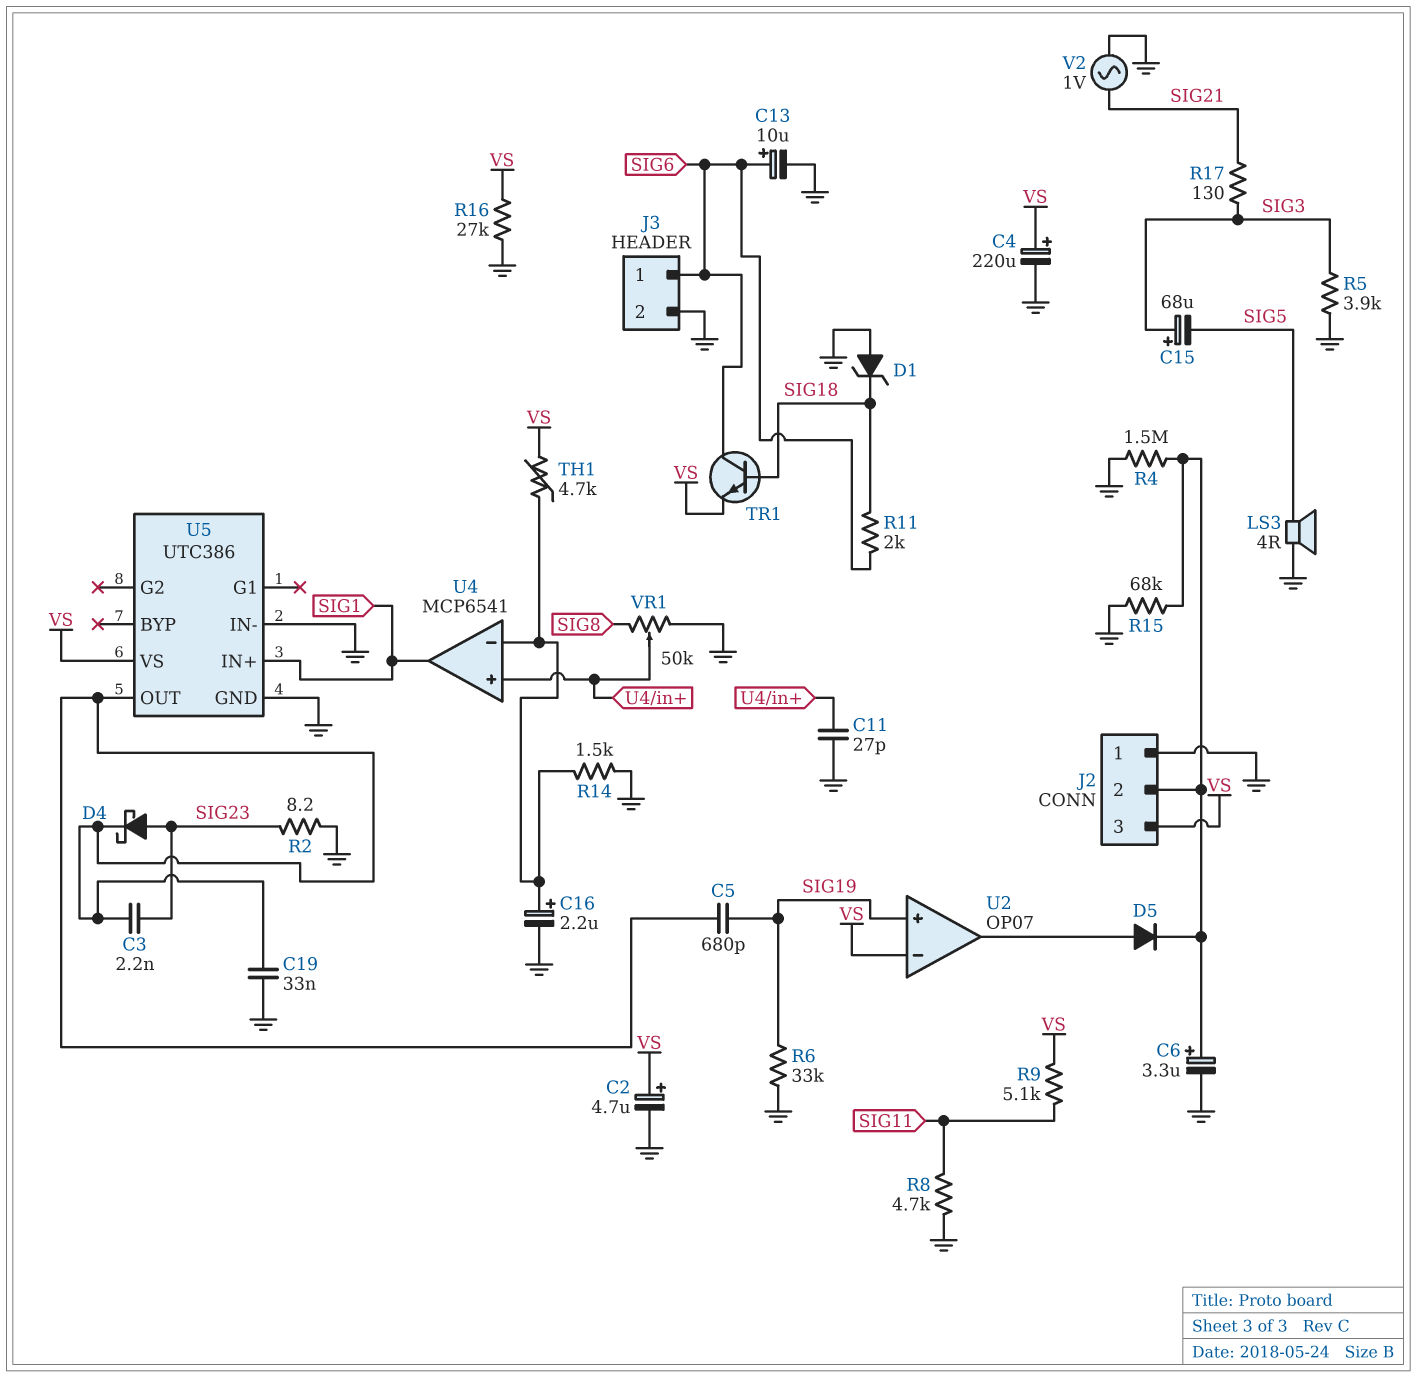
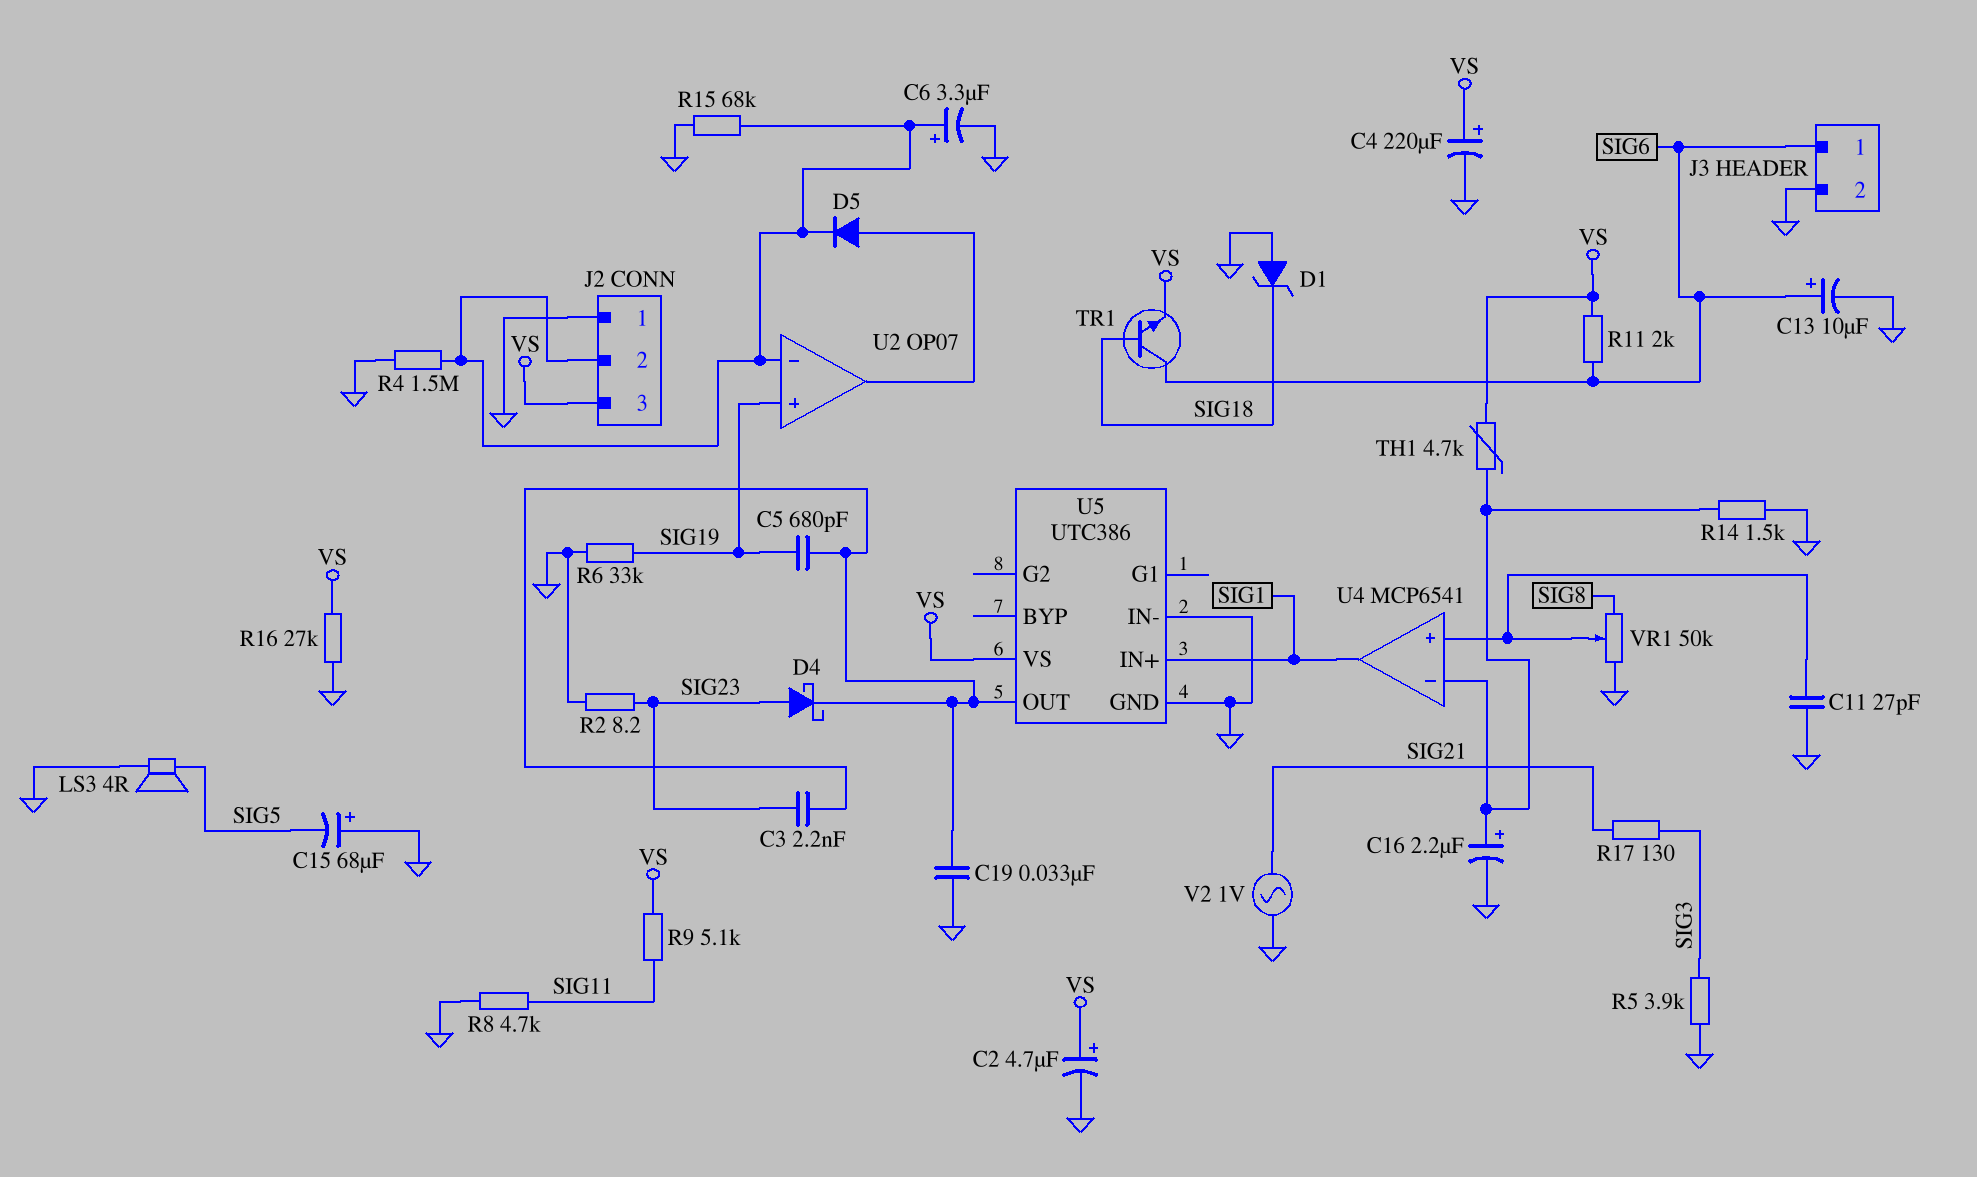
C15: 68uF (plus SIG3, minus SIG5) -> 68uF (plus GND, minus SIG5)
R11: 2k (SIG6, SIG18) -> 2k (SIG6, VS)
U2 pin in-: VS -> J2/2

